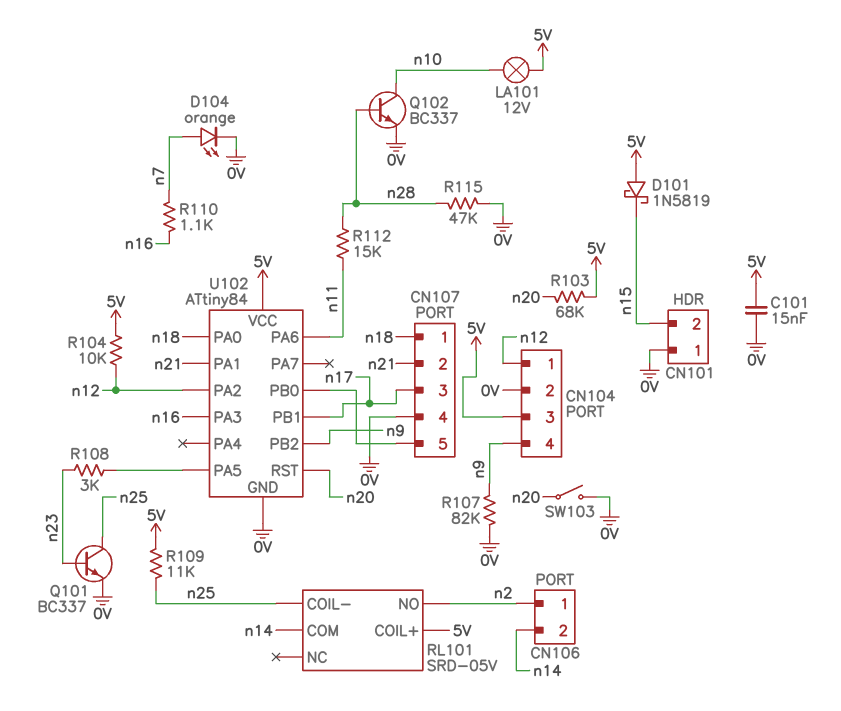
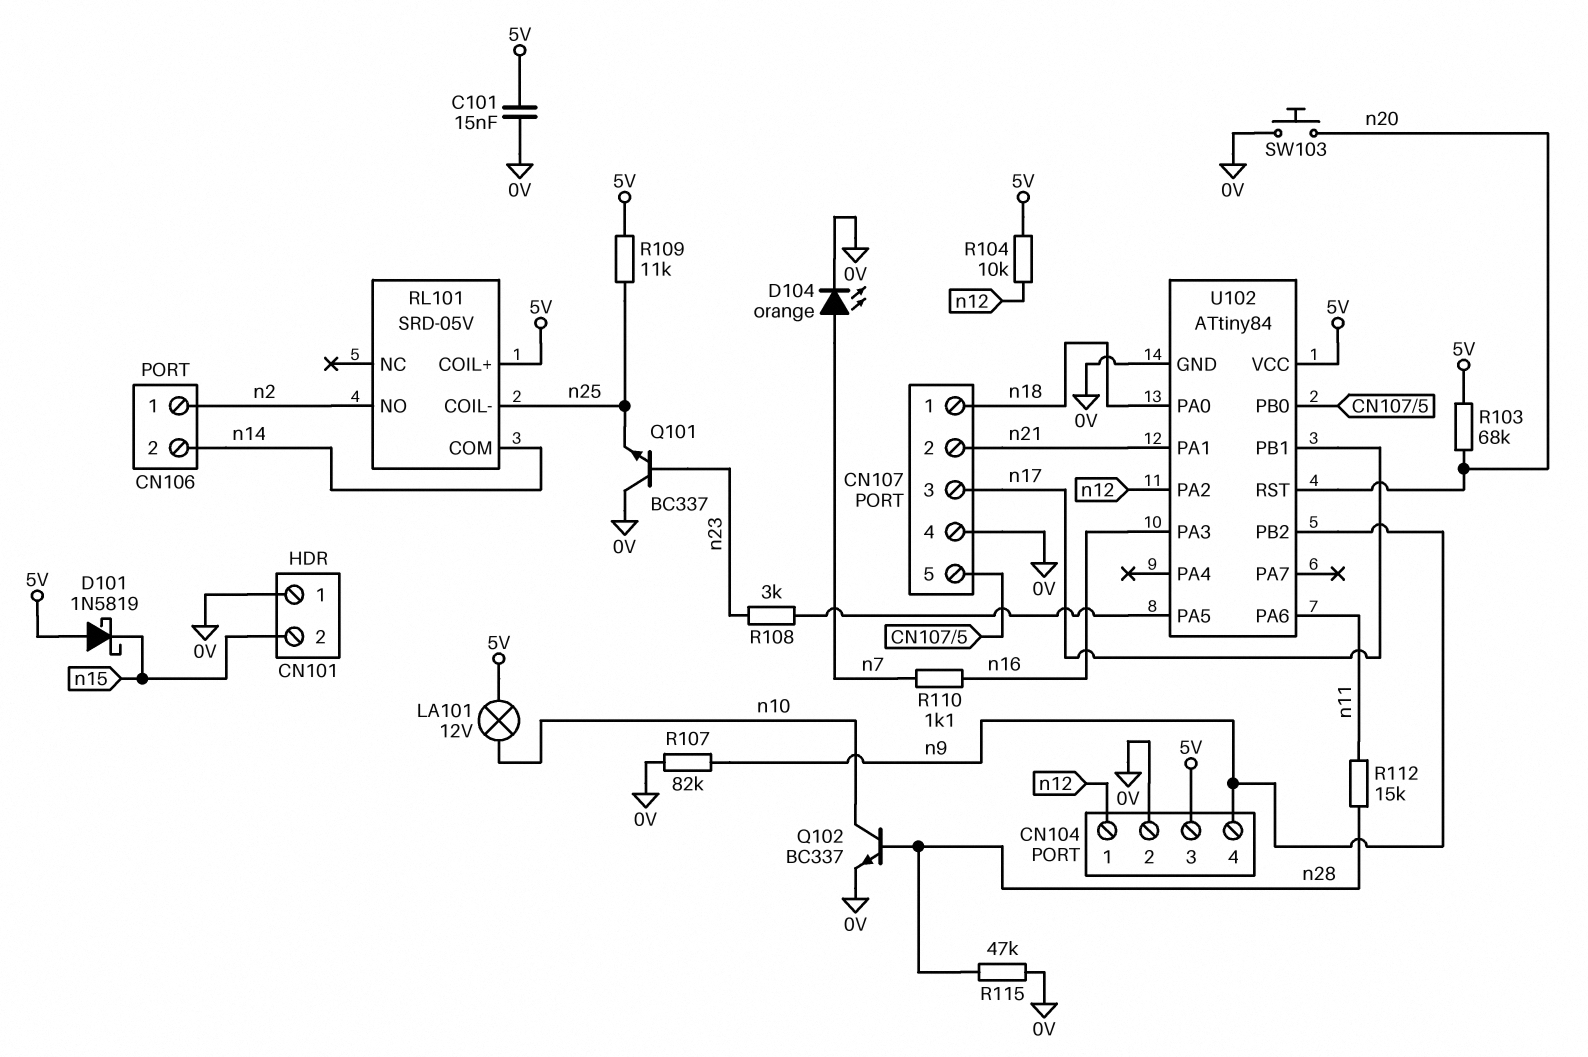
Q101: NPN BC337 (B n23, C n25, E 0V) -> NPN BC337 (B n23, C 0V, E n25)
SW103: switch (0V, n20) -> button (0V, n20)

